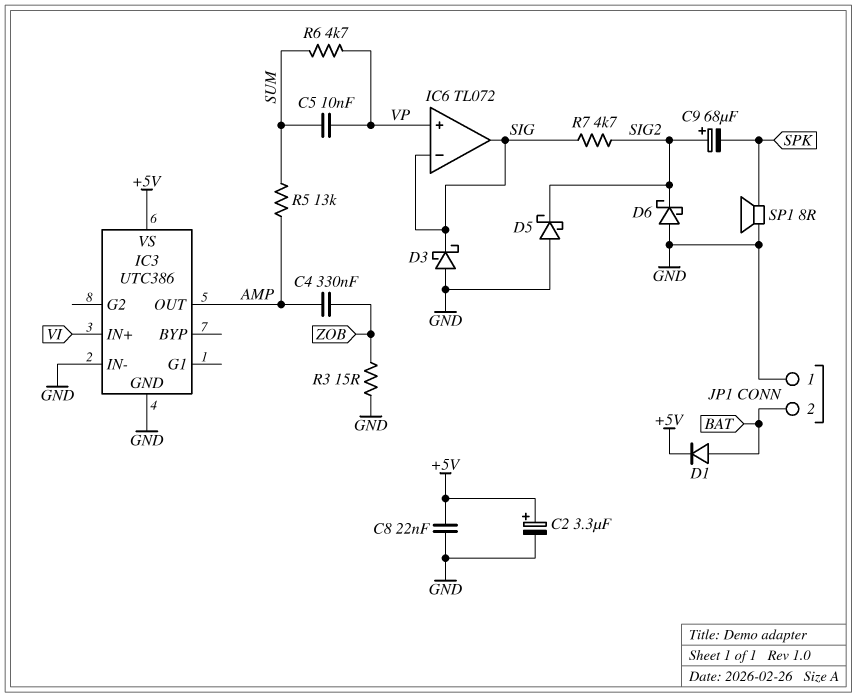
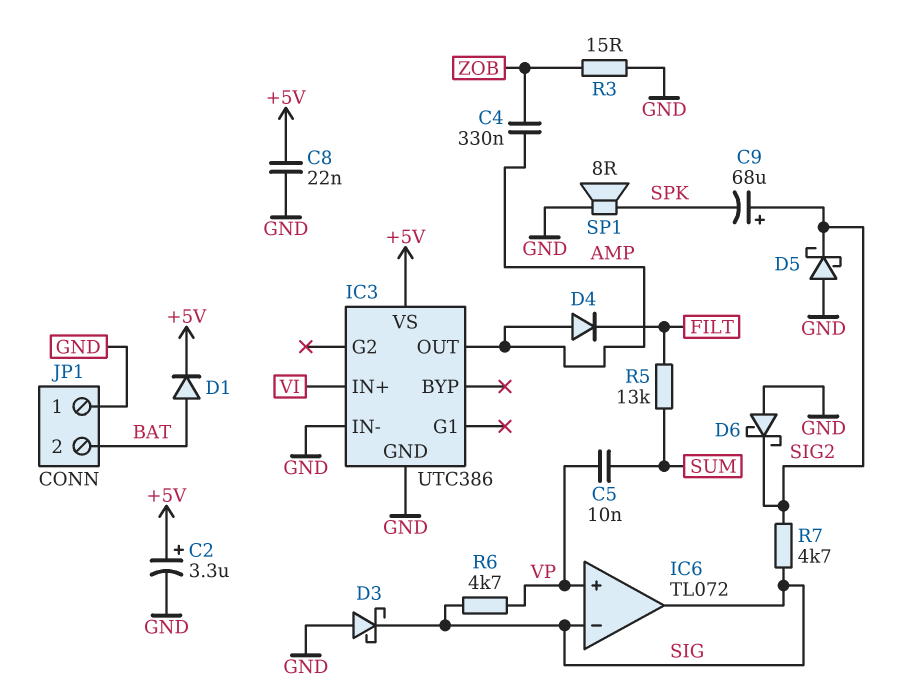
D4: none -> diode (A AMP, K FILT)
R5: 13k (AMP, SUM) -> 13k (FILT, SUM)
R6: 4.7k (SUM, VP) -> 4.7k (SIG, VP)

